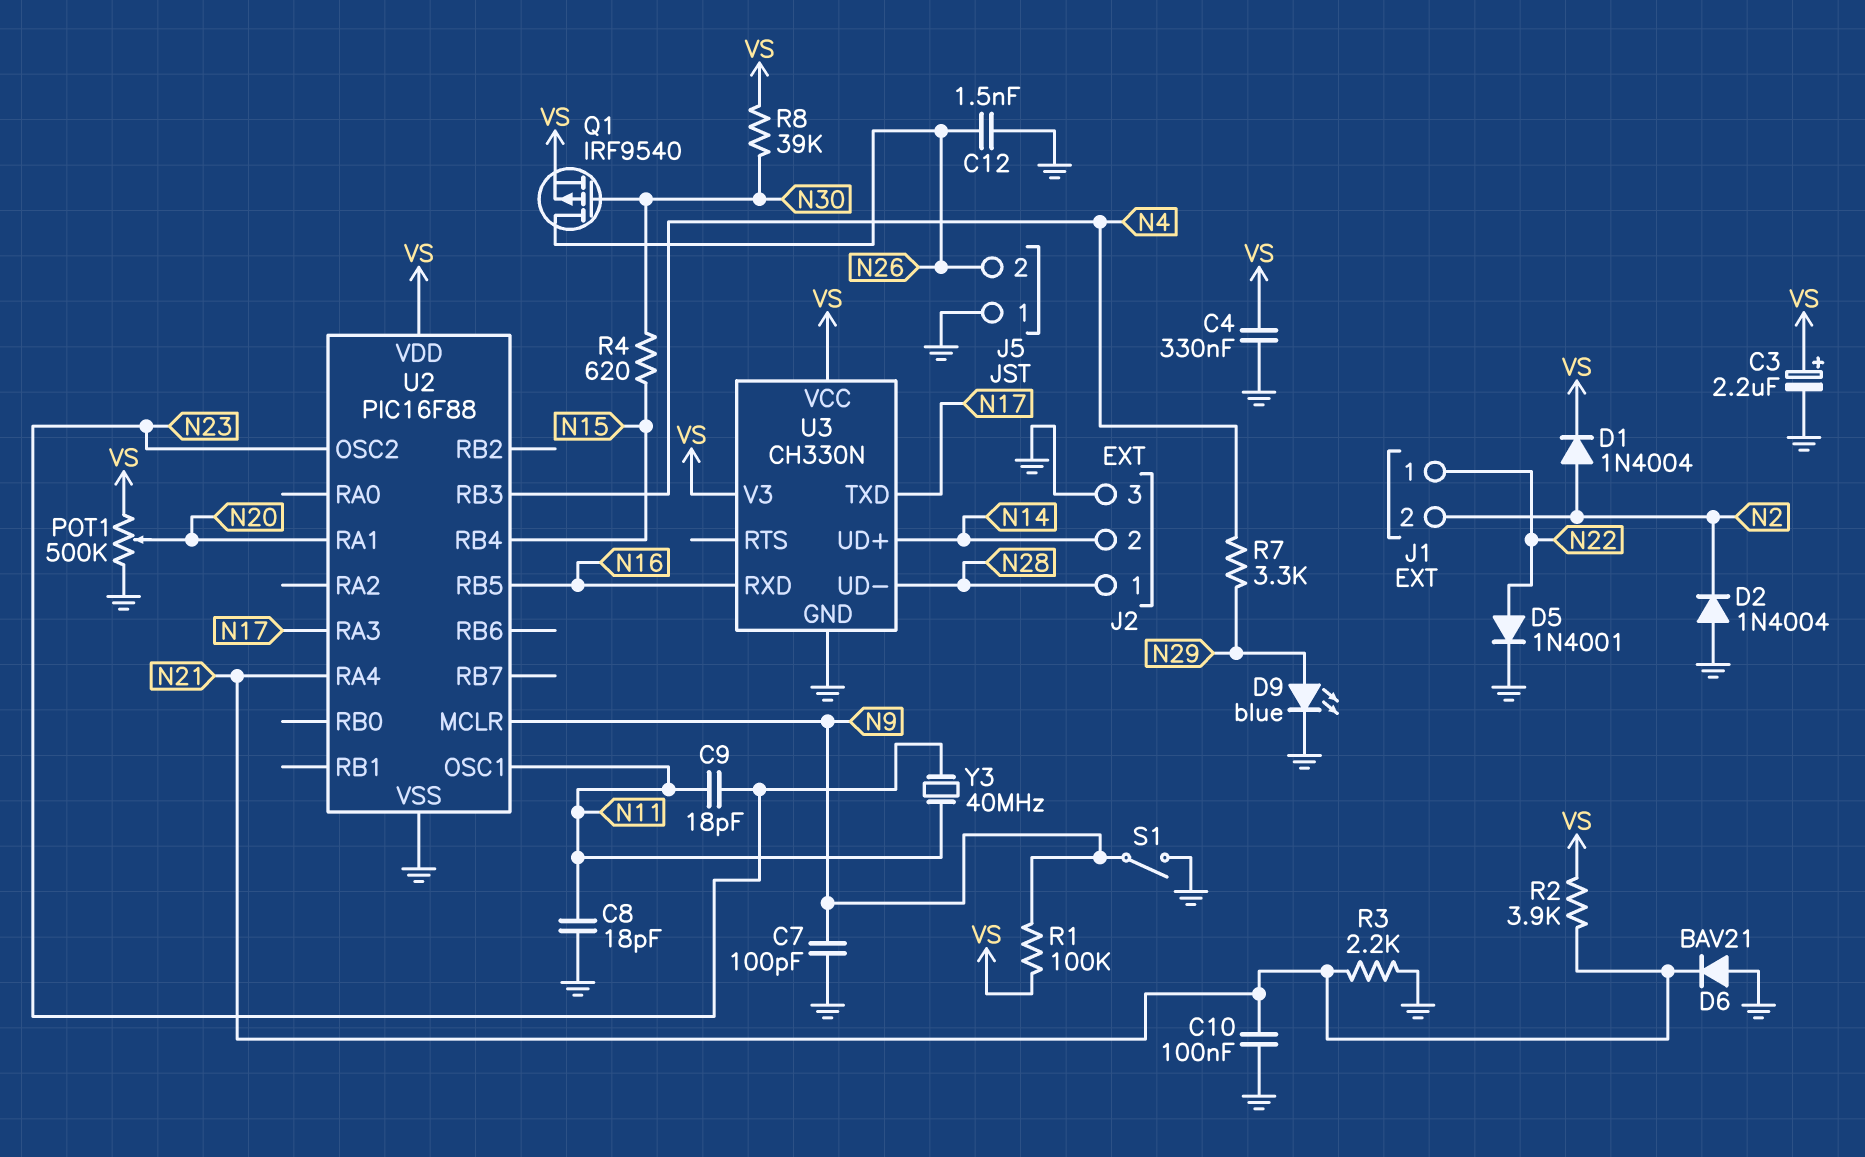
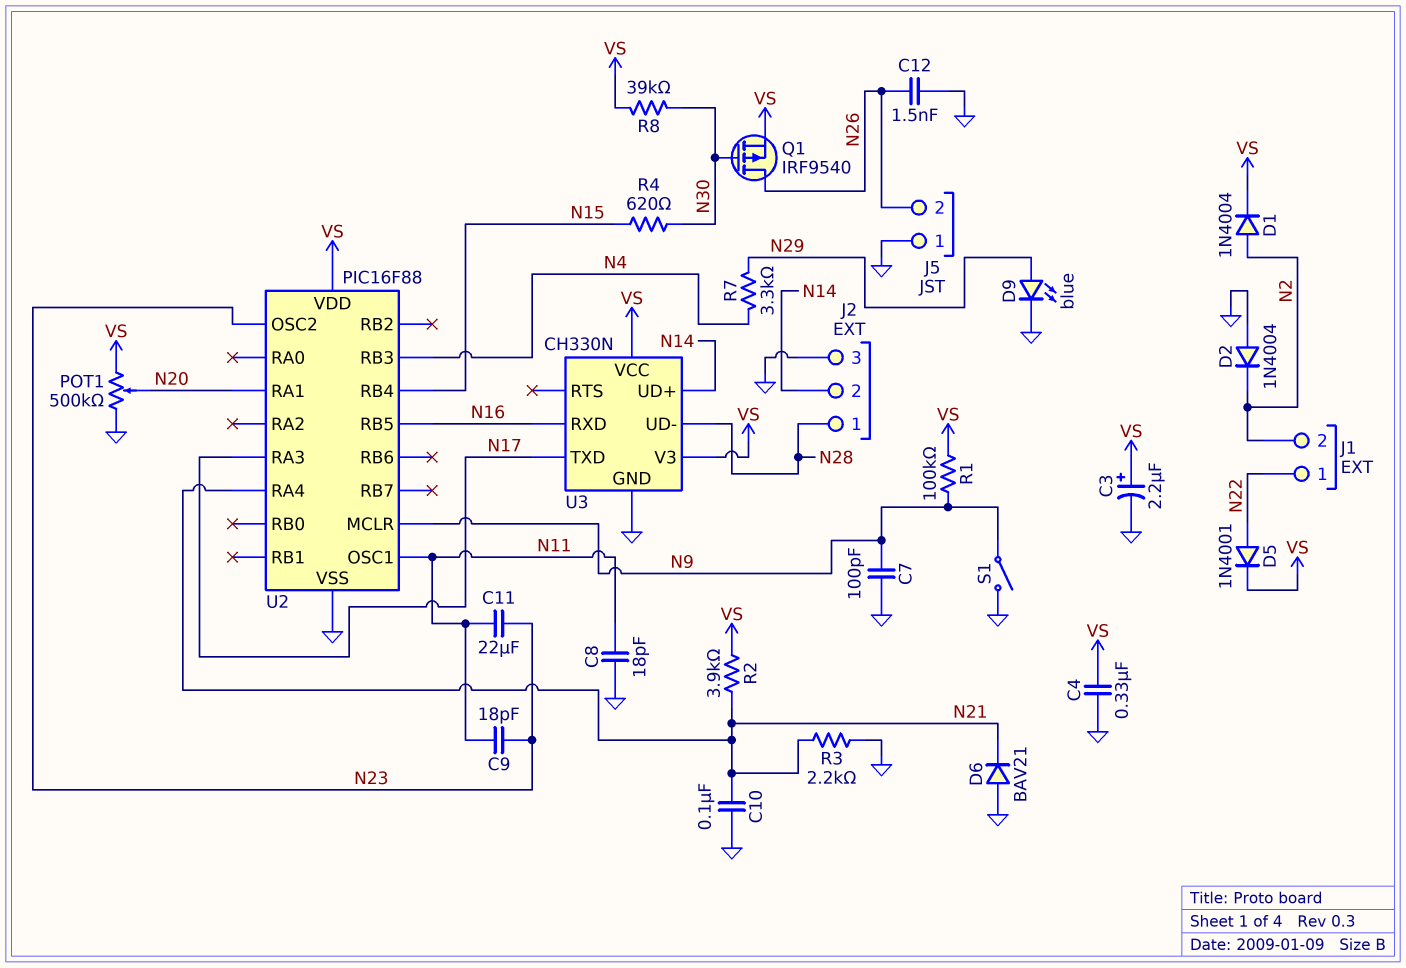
C11: none -> 22uF (N11, N23)
D5: diode 1N4001 (A N22, K GND) -> diode 1N4001 (A N22, K VS)
Y3: 40MHz (N11, N23) -> none

